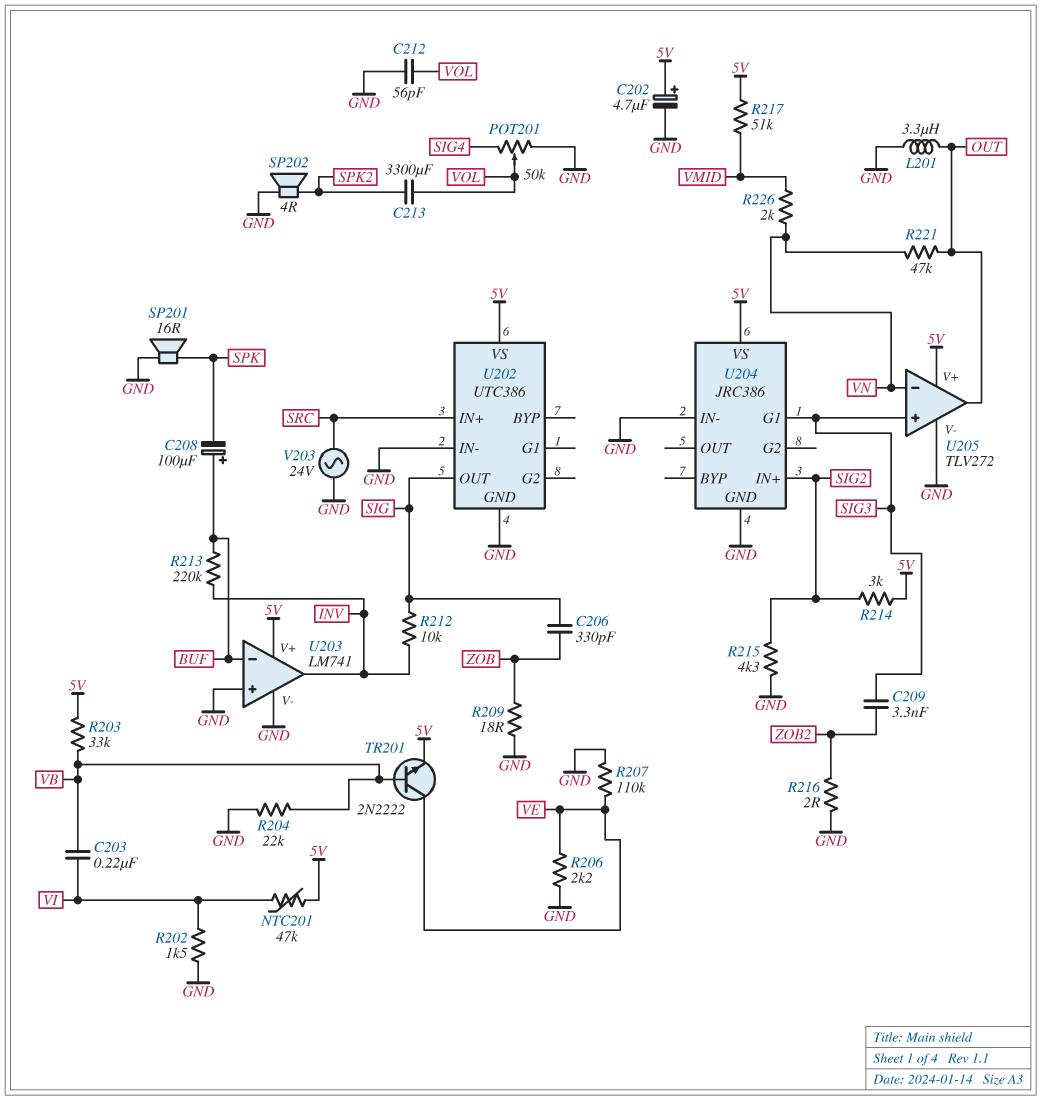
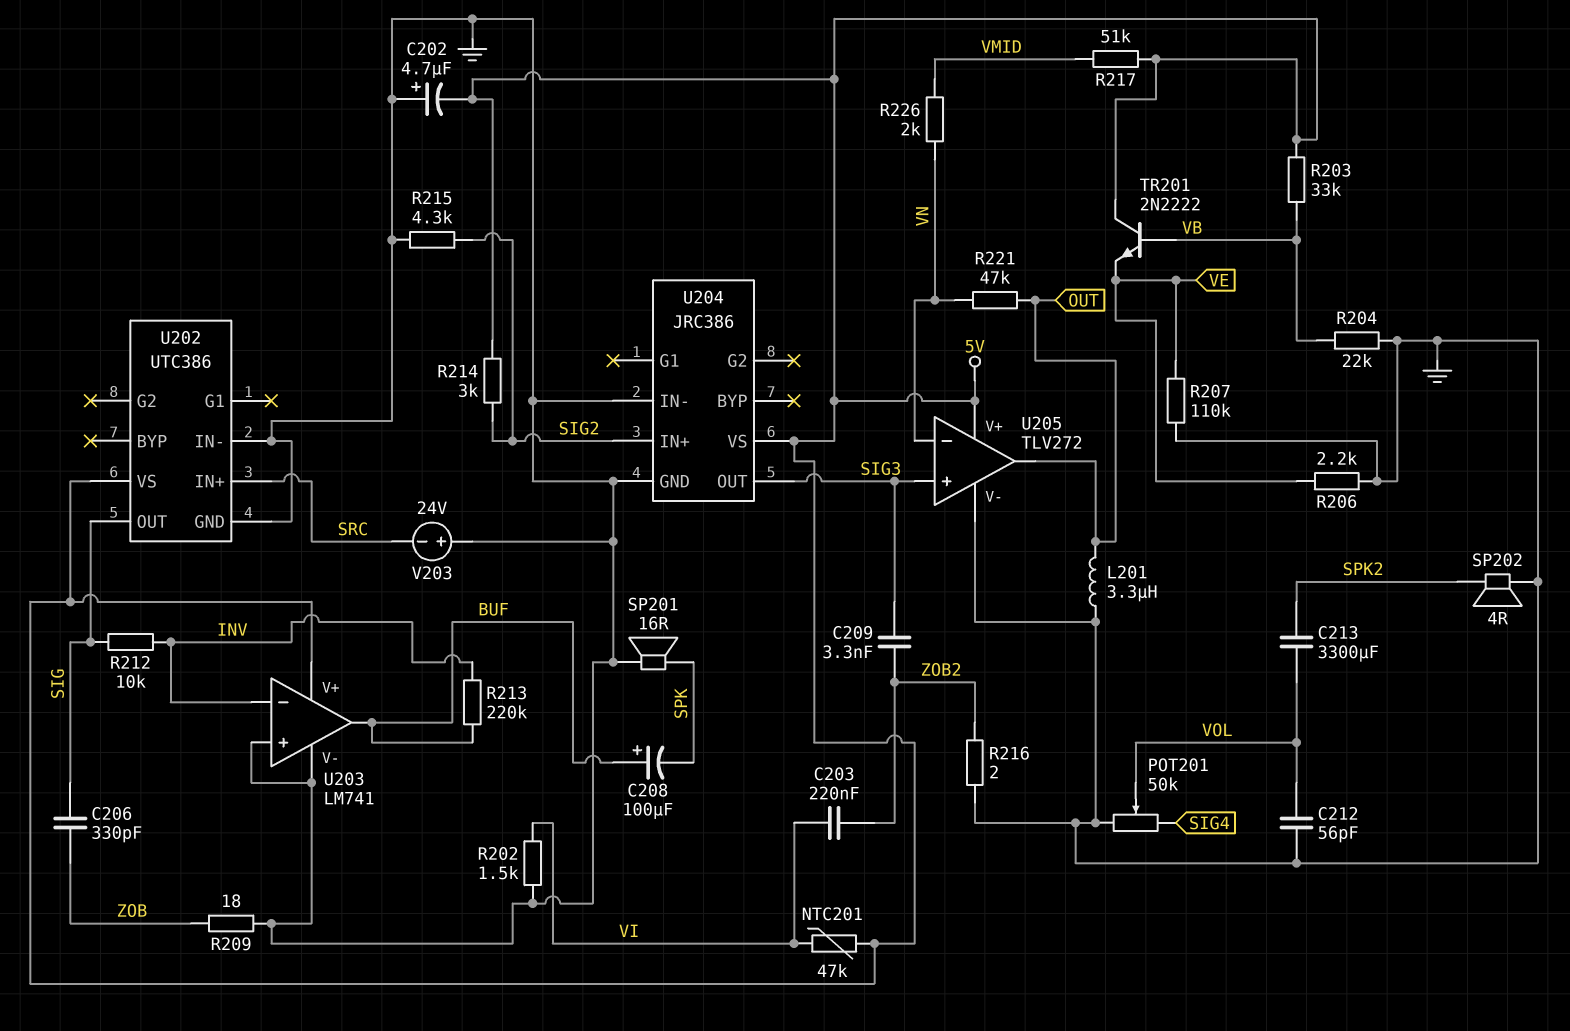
C202: 4.7uF (plus 5V, minus GND) -> 4.7uF (plus GND, minus 5V)
C203: 220nF (VB, VI) -> 220nF (VI, ZOB2)
TR201: NPN 2N2222 (B VB, C VE, E 5V) -> NPN 2N2222 (B VB, C 5V, E VE)
U203 pin in-: BUF -> INV
U203 pin out: INV -> BUF
U204 pin G1: SIG3 -> none
U204 pin OUT: none -> SIG3
V203: AC 24V (GND, SRC) -> 24V (plus GND, minus SRC)

